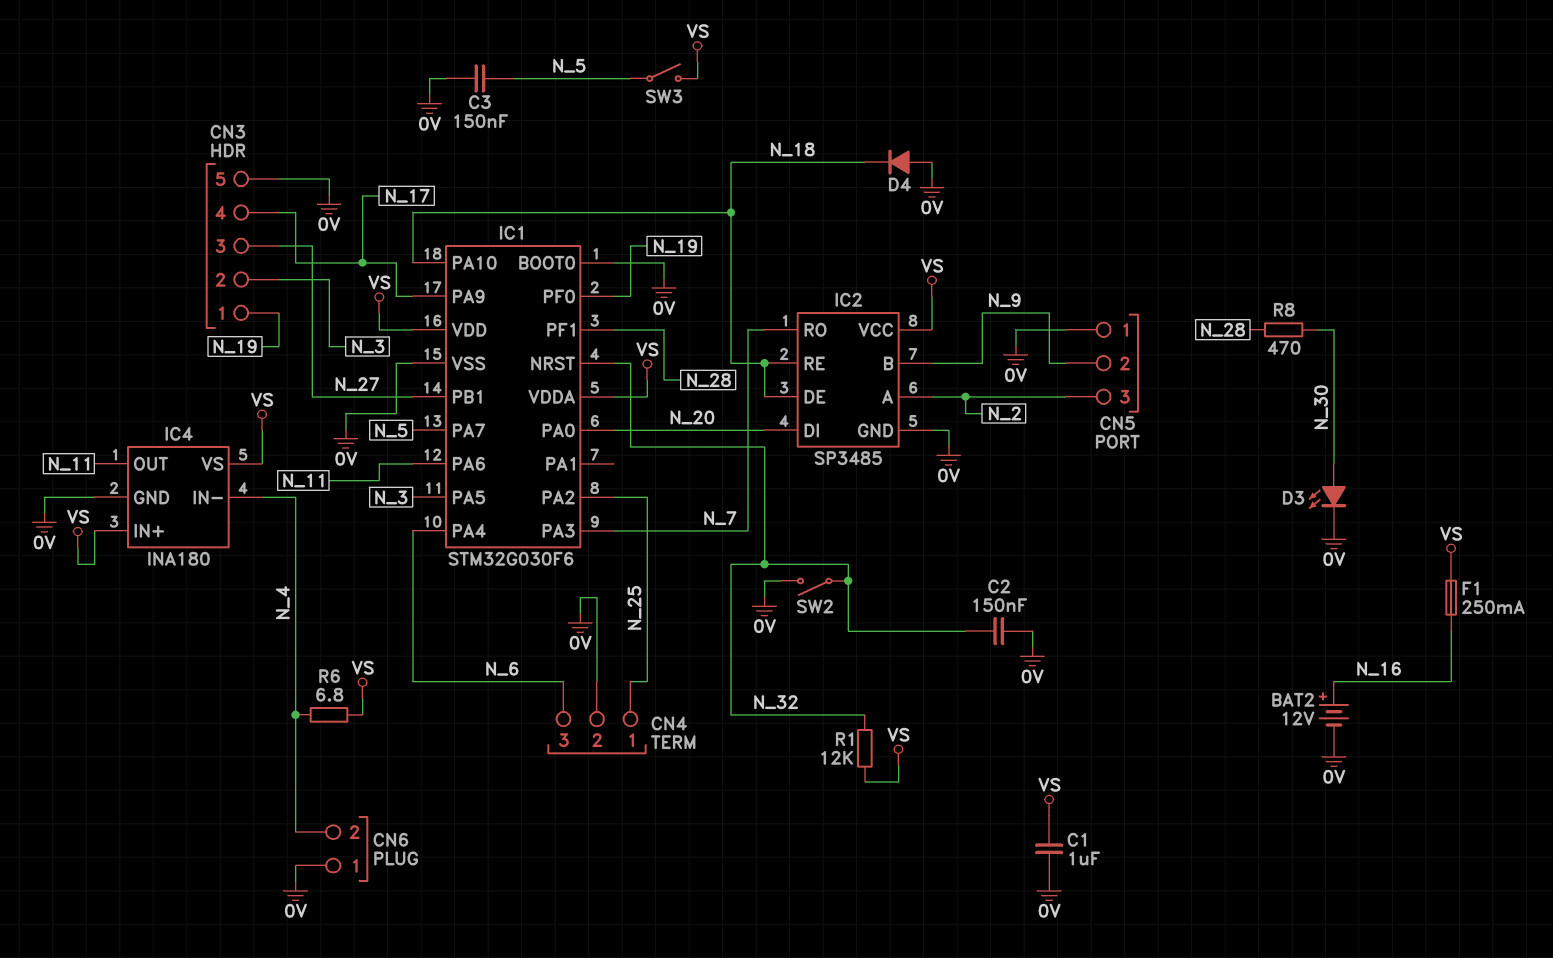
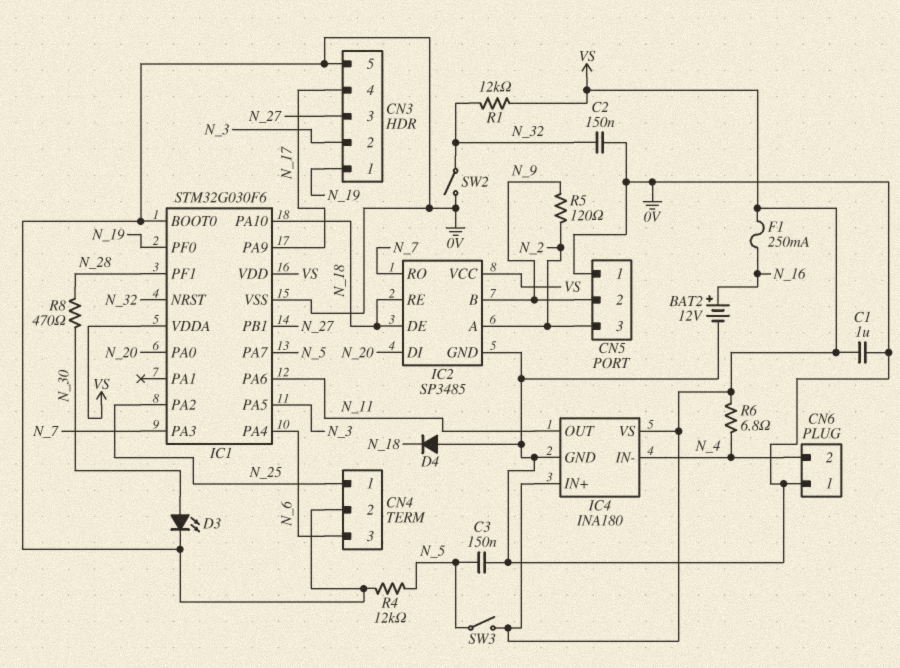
R4: none -> 12k (0V, N_5)
R5: none -> 120 (N_2, N_9)

